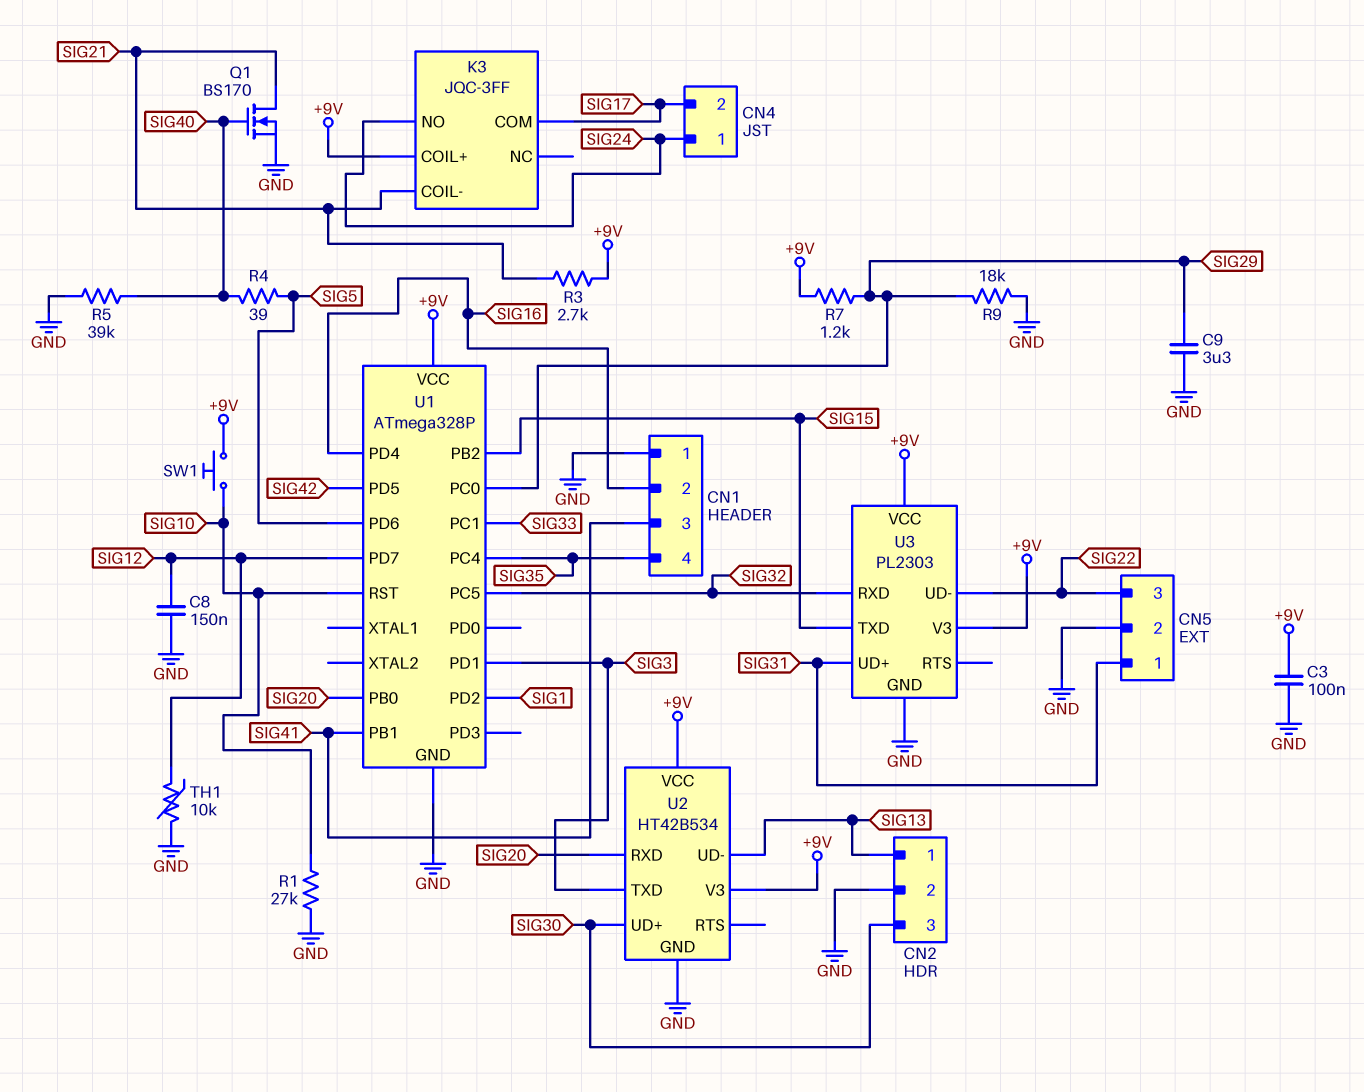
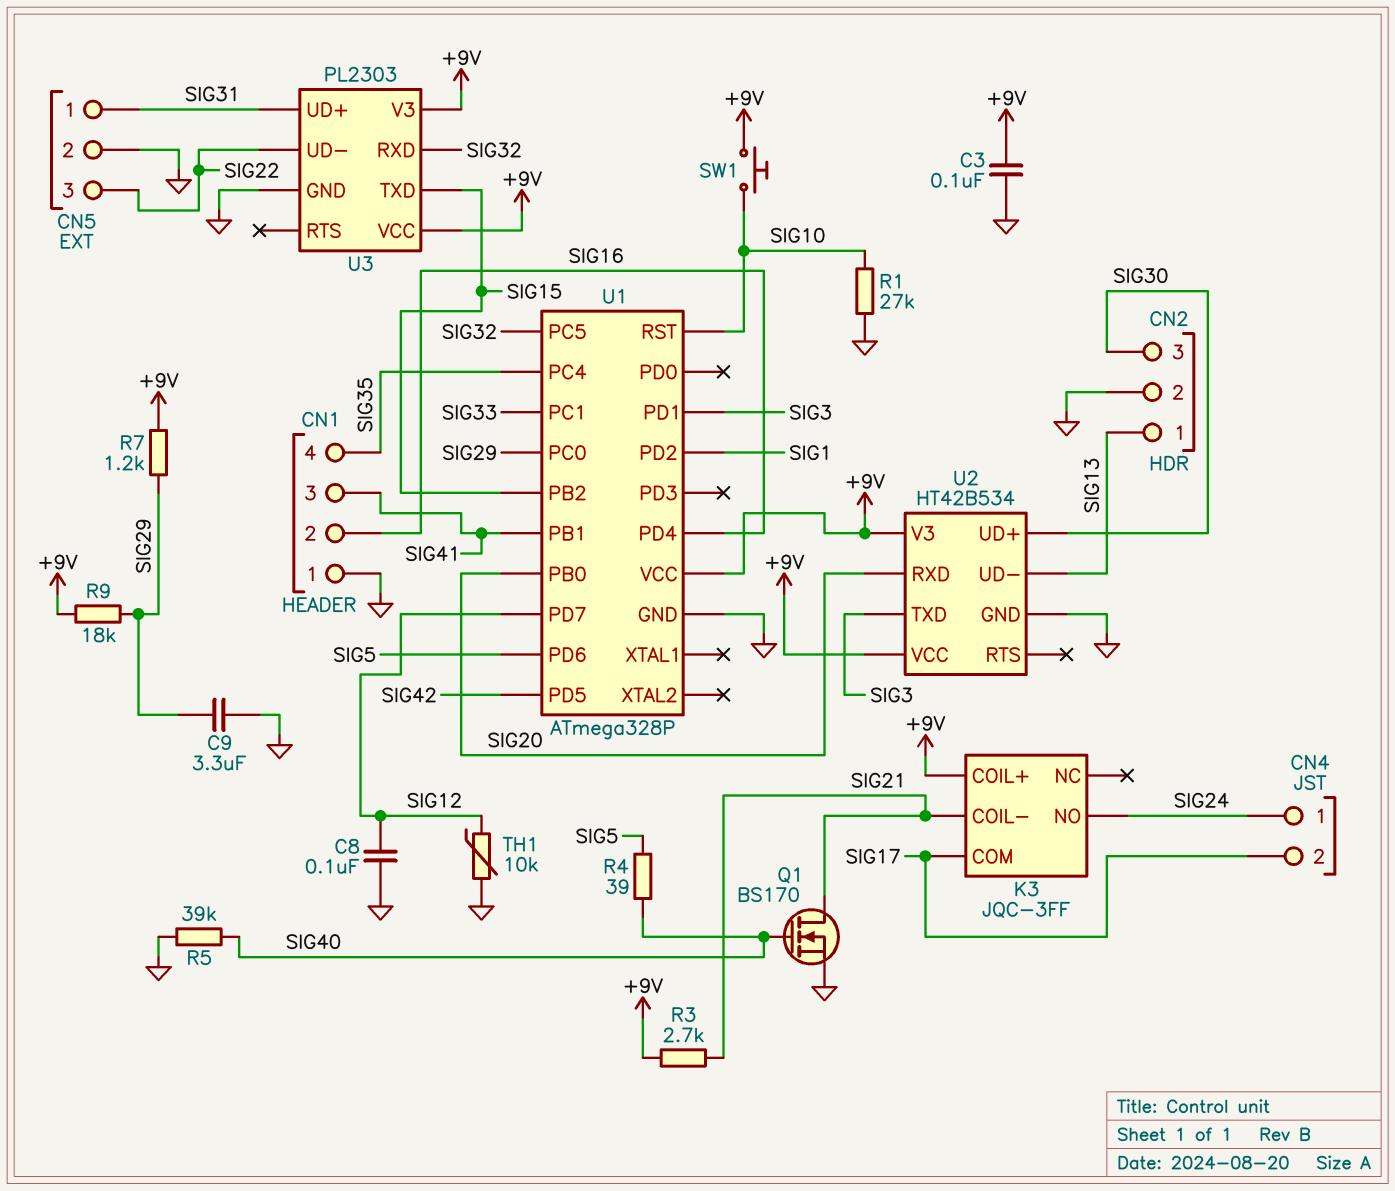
C8: 150nF (GND, SIG12) -> 100nF (GND, SIG12)
R9: 18k (GND, SIG29) -> 18k (+9V, SIG29)

